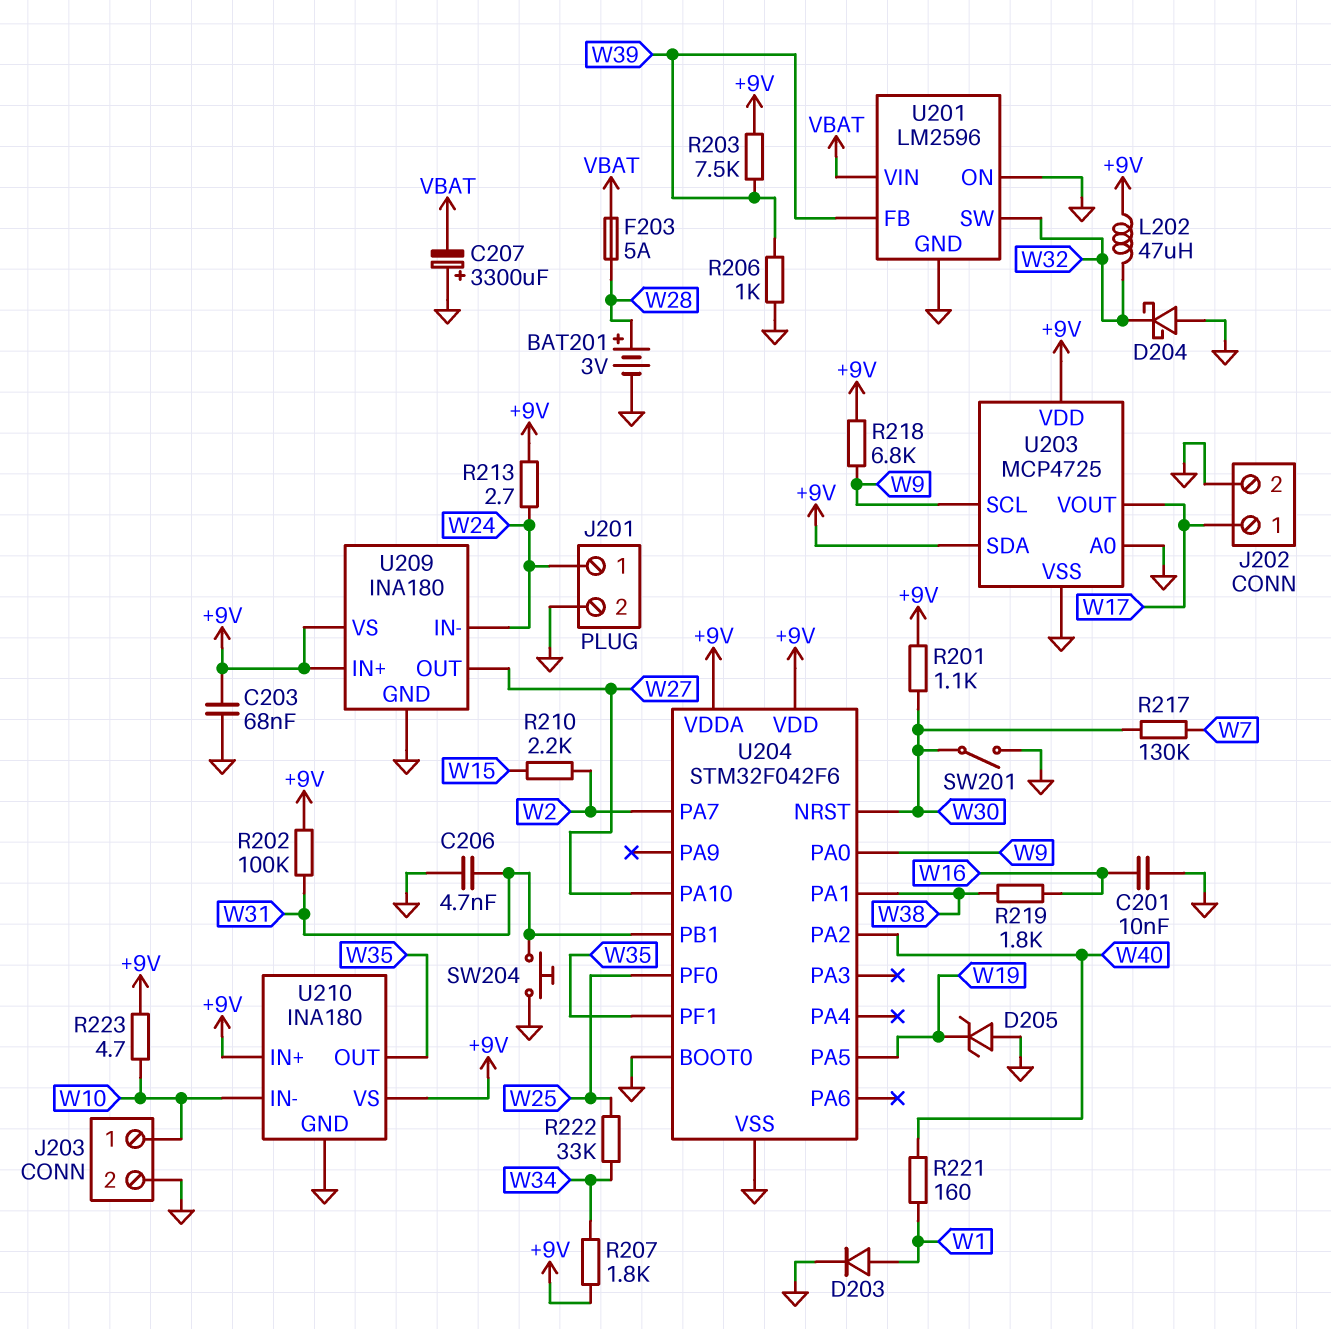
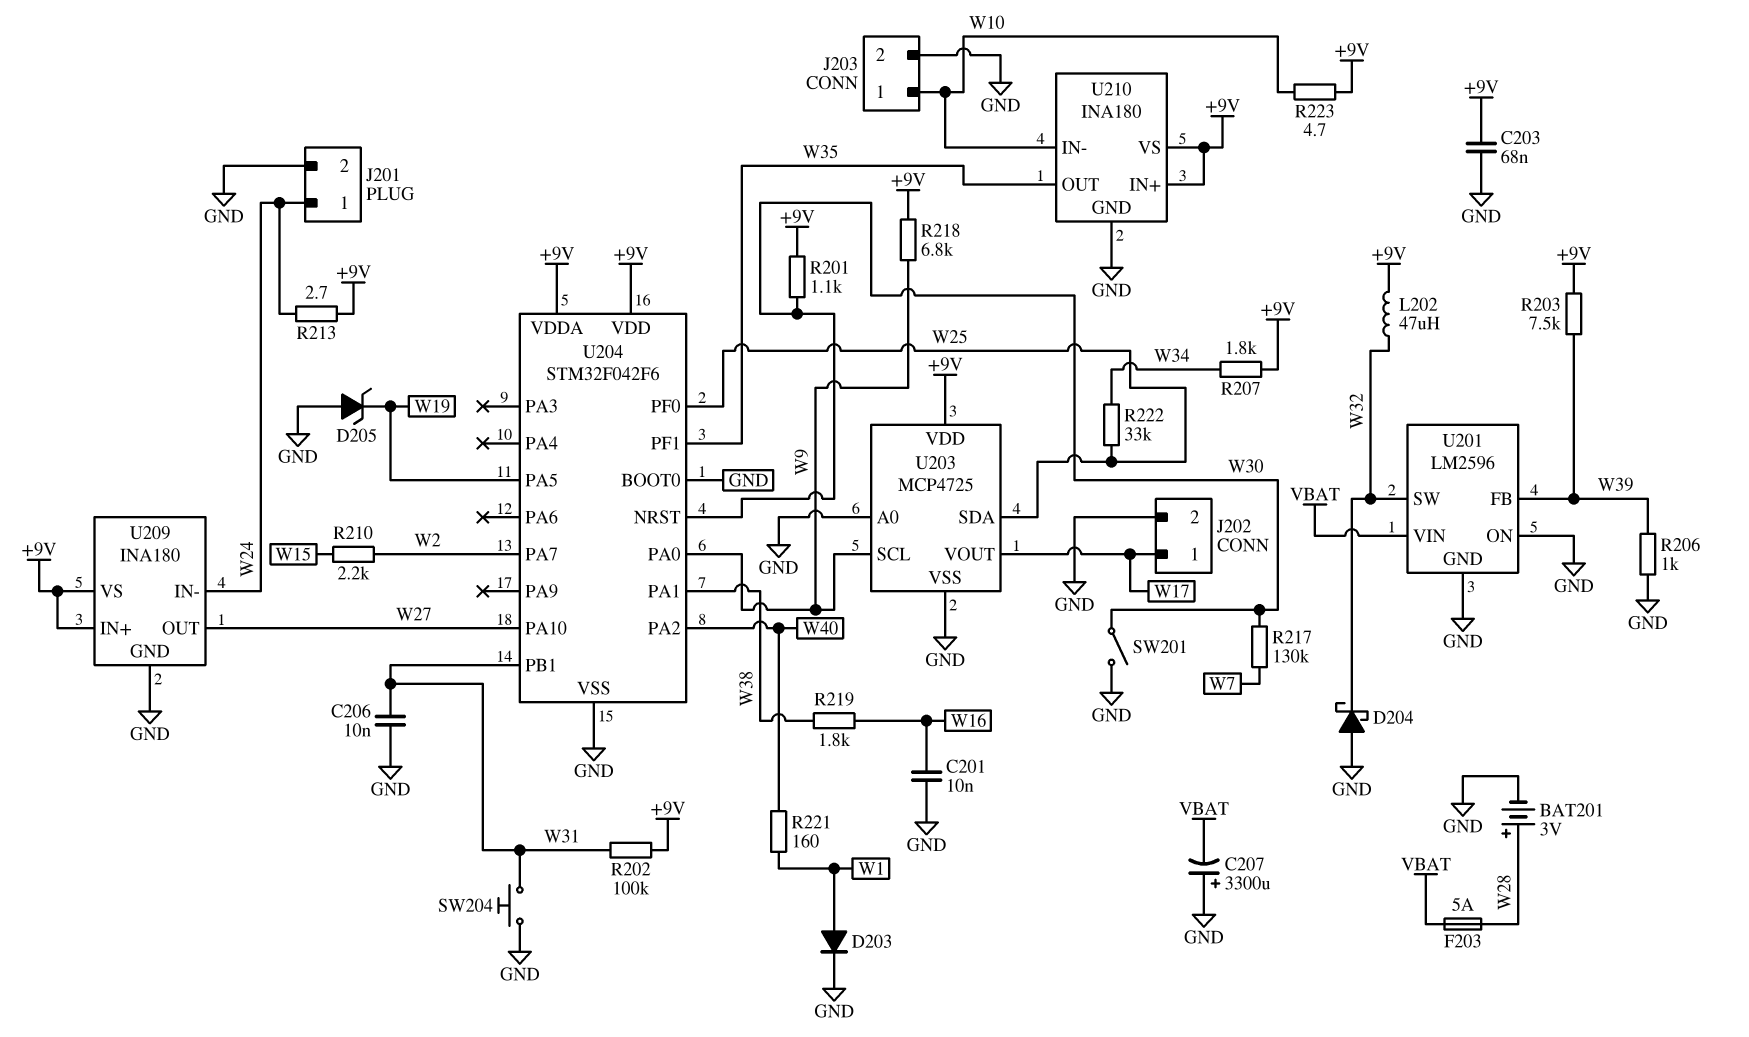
C206: 4.7nF (GND, W31) -> 10nF (GND, W31)
U203 pin SDA: +9V -> W25

